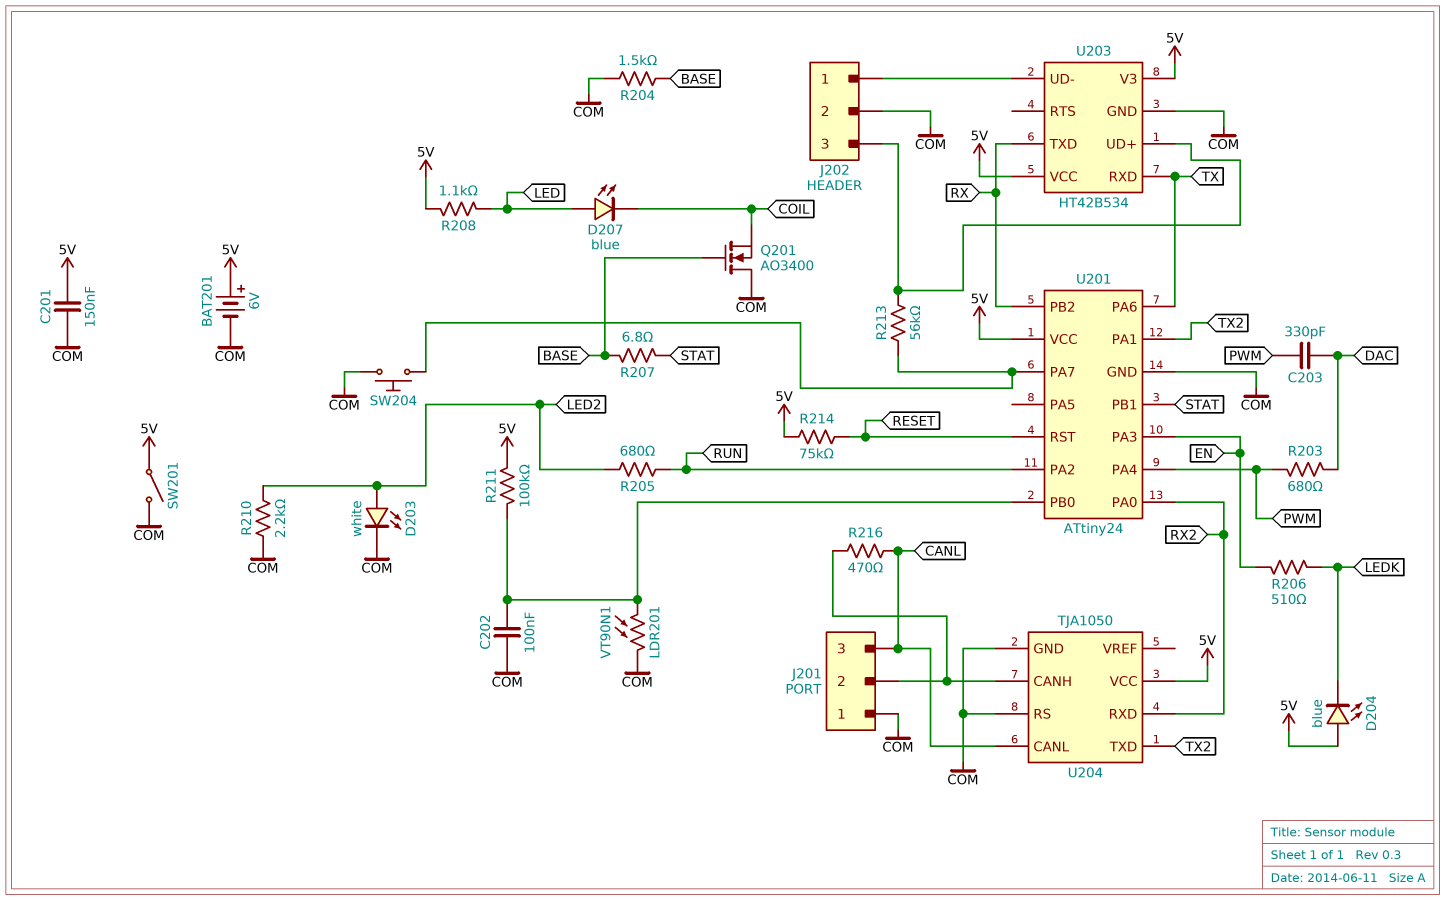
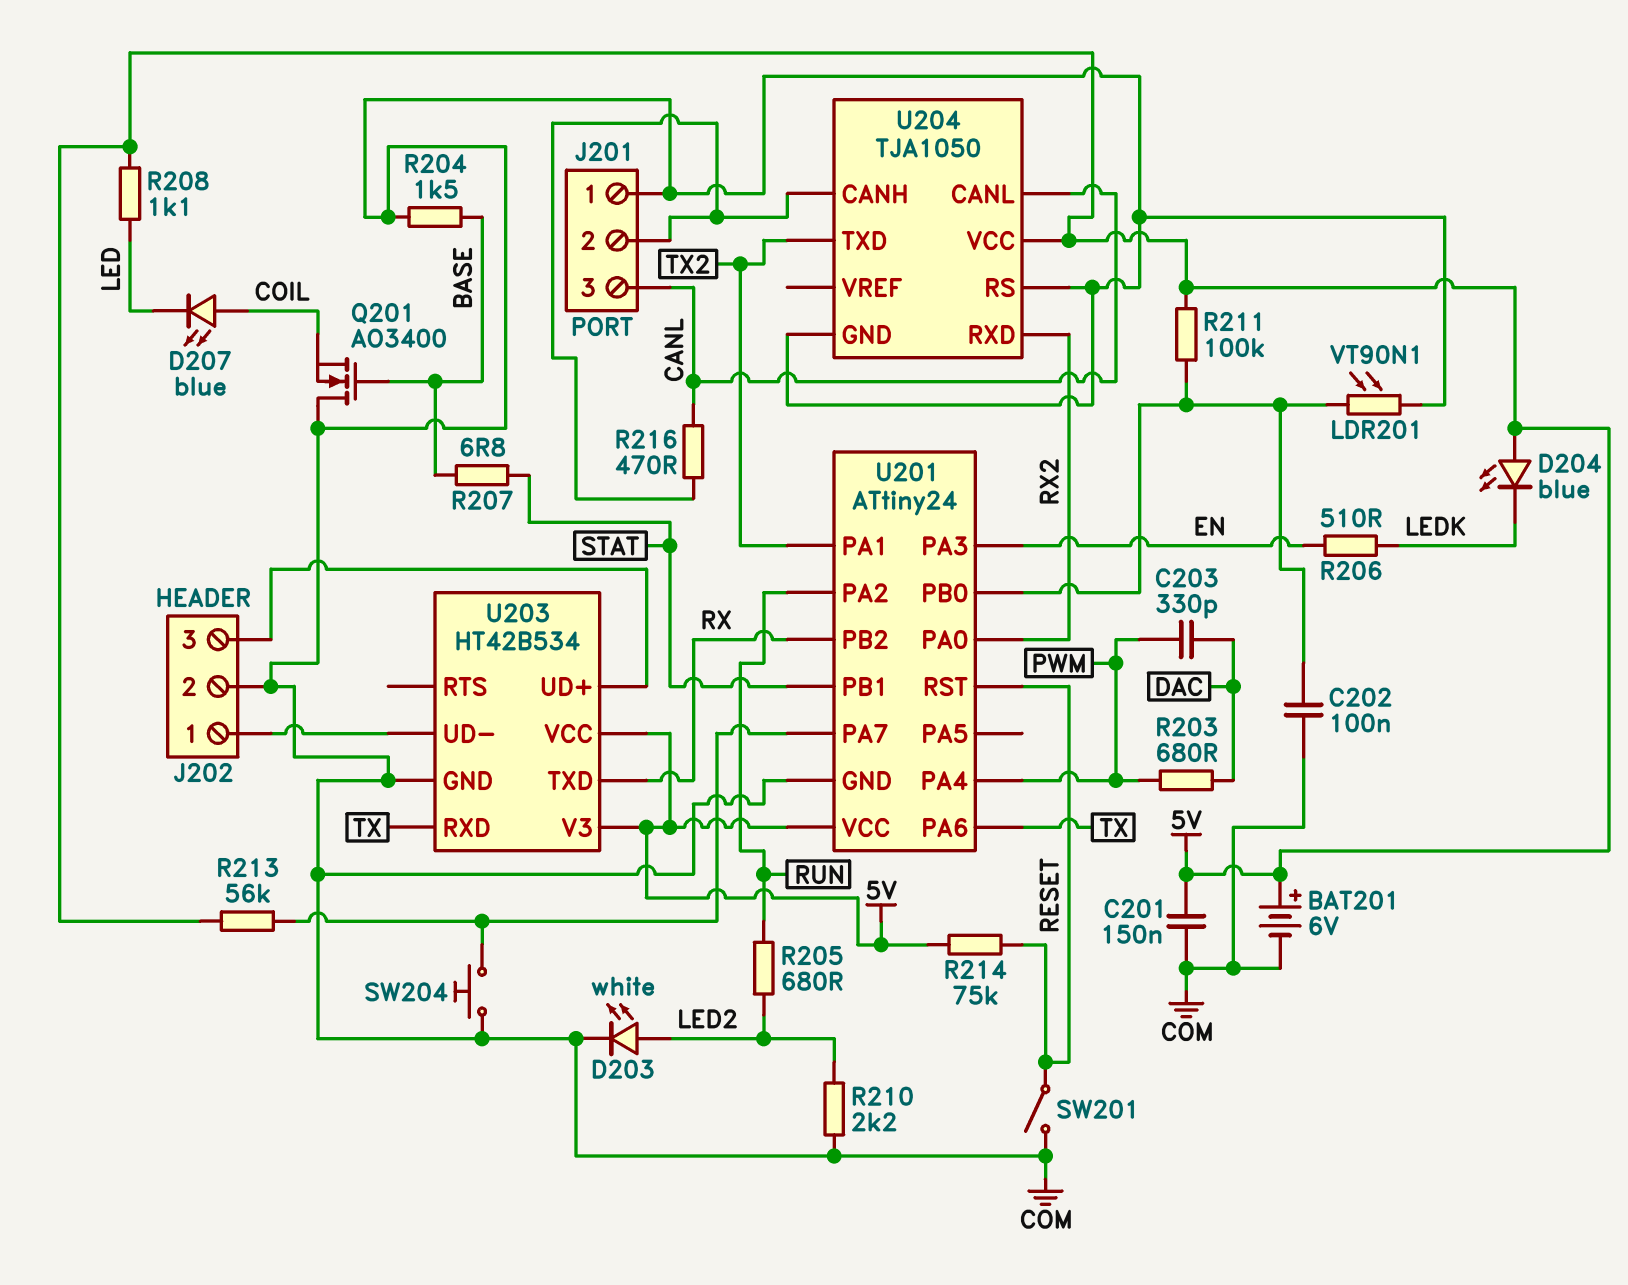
D207: LED blue (A LED, K COIL) -> LED blue (A COIL, K LED)
R213: 56k (J202/3, U201/PA7) -> 56k (5V, U201/PA7)
SW201: switch (5V, COM) -> switch (COM, RESET)

